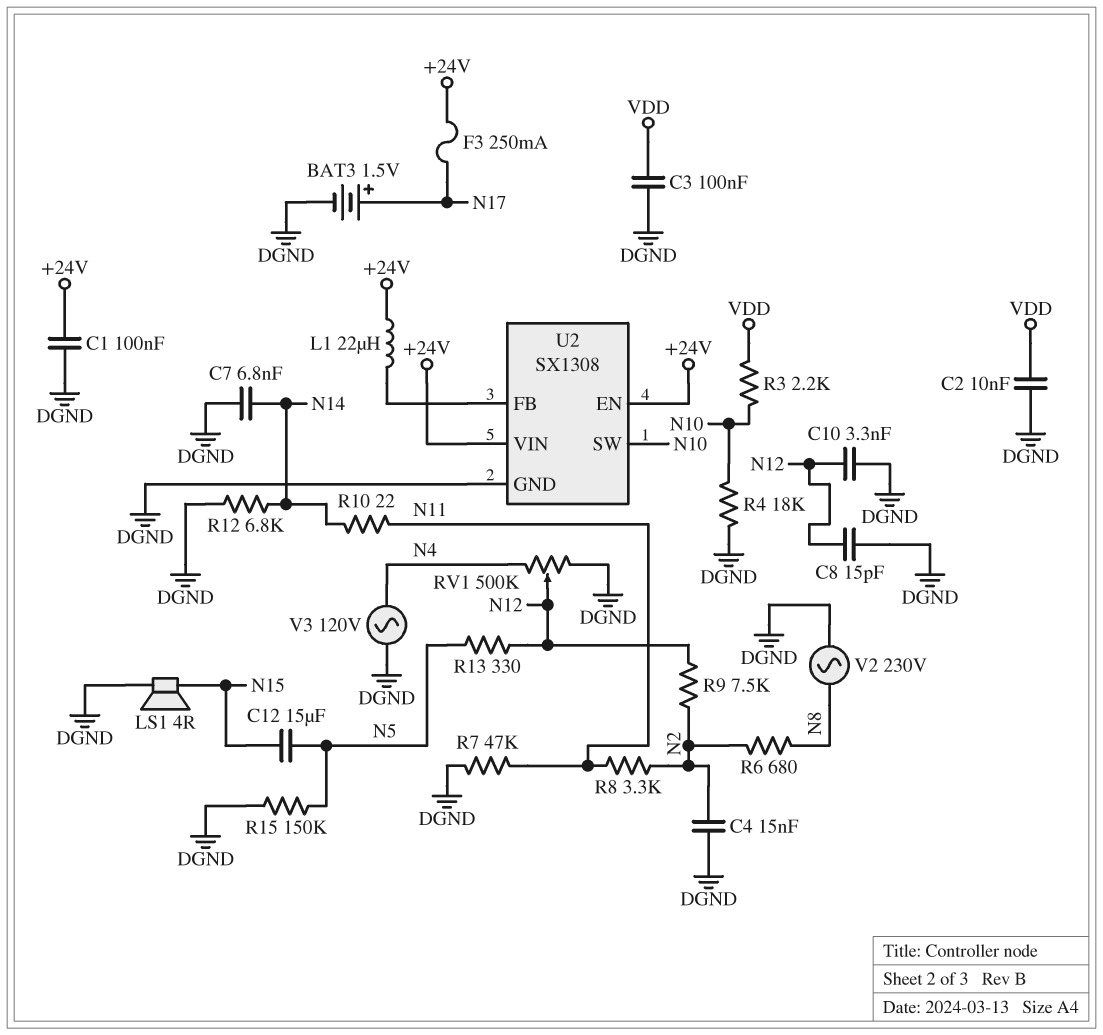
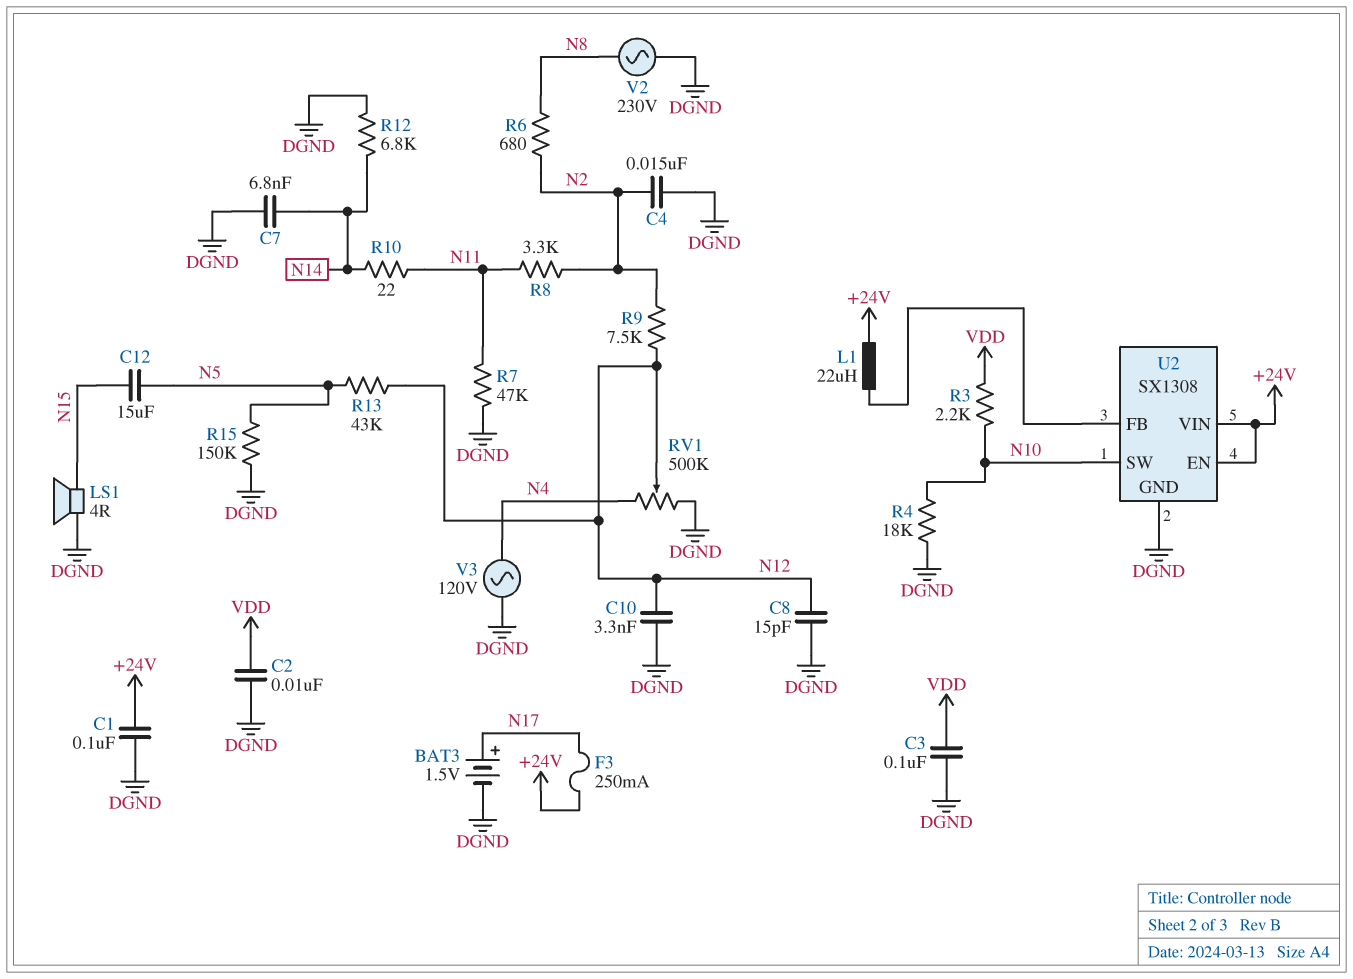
R13: 330 (N5, N12) -> 43k (N5, N12)

